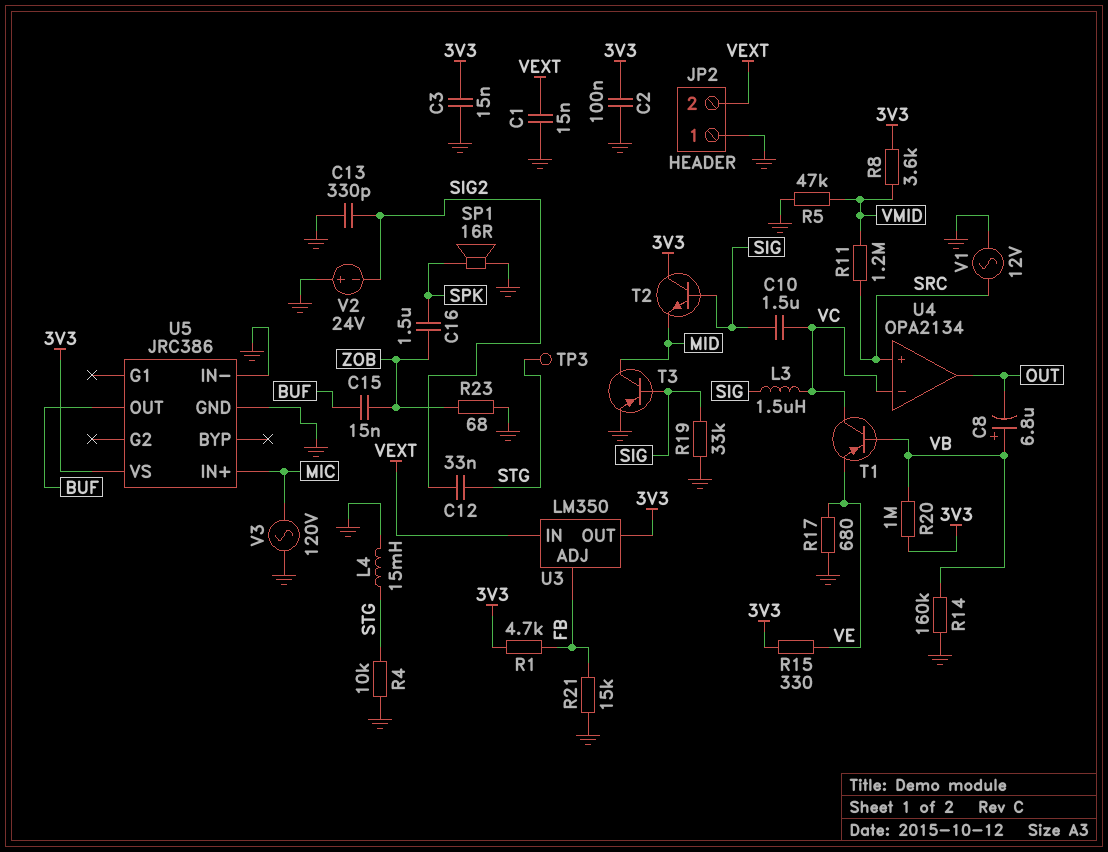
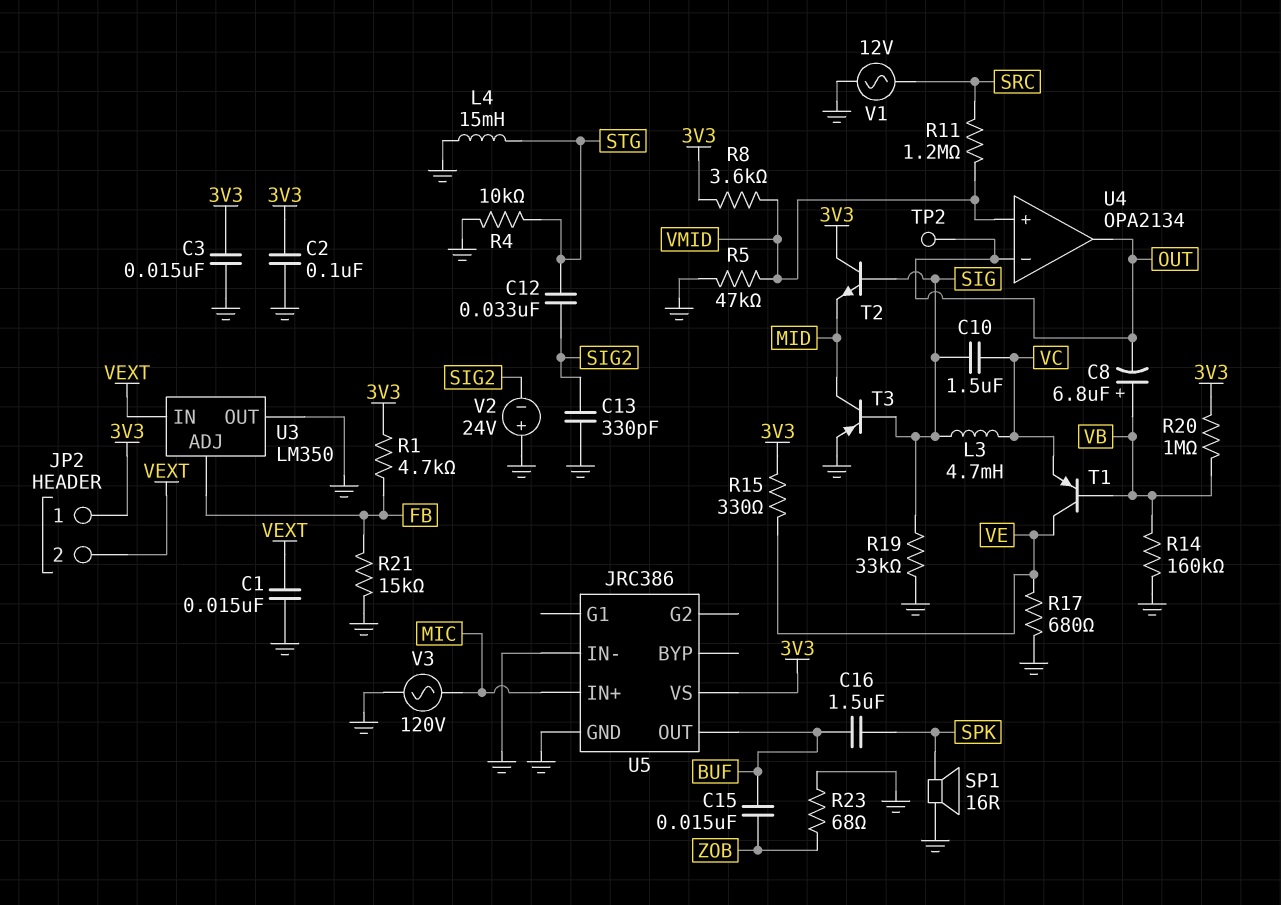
C16: 1.5uF (SPK, ZOB) -> 1.5uF (BUF, SPK)
JP2 pin 1: GND -> 3V3
L3: 1.5uH (SIG, VC) -> 4.7mH (SIG, VC)
T1: PNP (B VB, C VC, E VE) -> PNP (B VB, C VE, E VC)
TP2: none -> test point (OUT)
TP3: test point (STG) -> none
U3 pin OUT: 3V3 -> GND
U4 pin in+: SRC -> VMID
U4 pin in-: VC -> OUT

